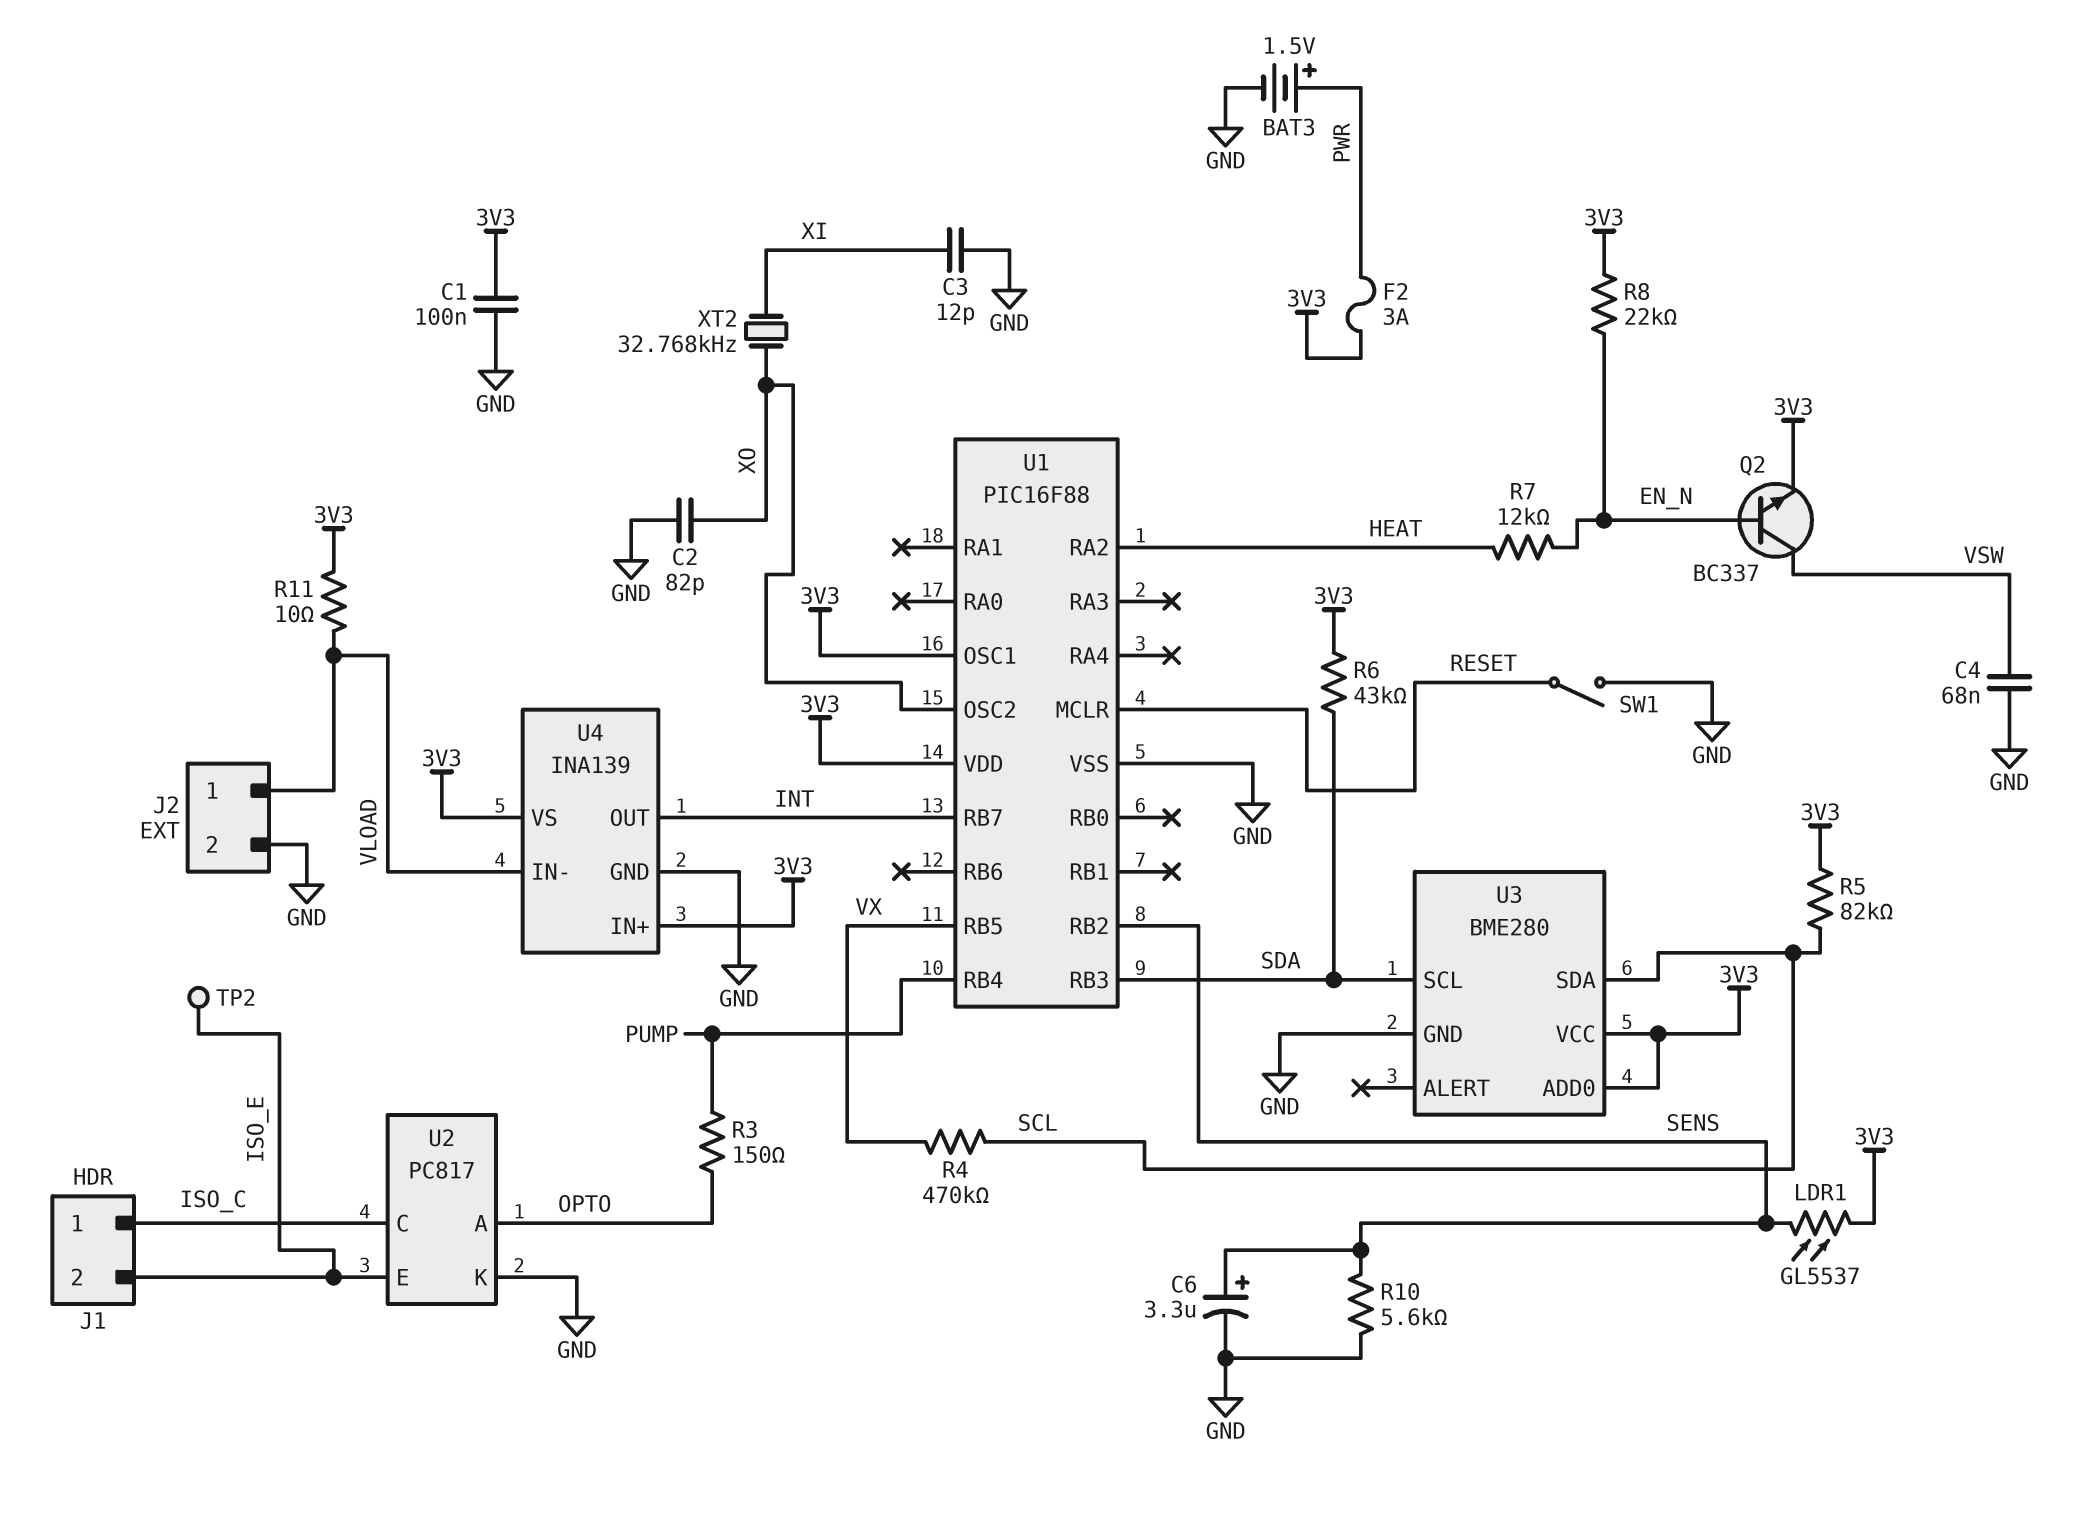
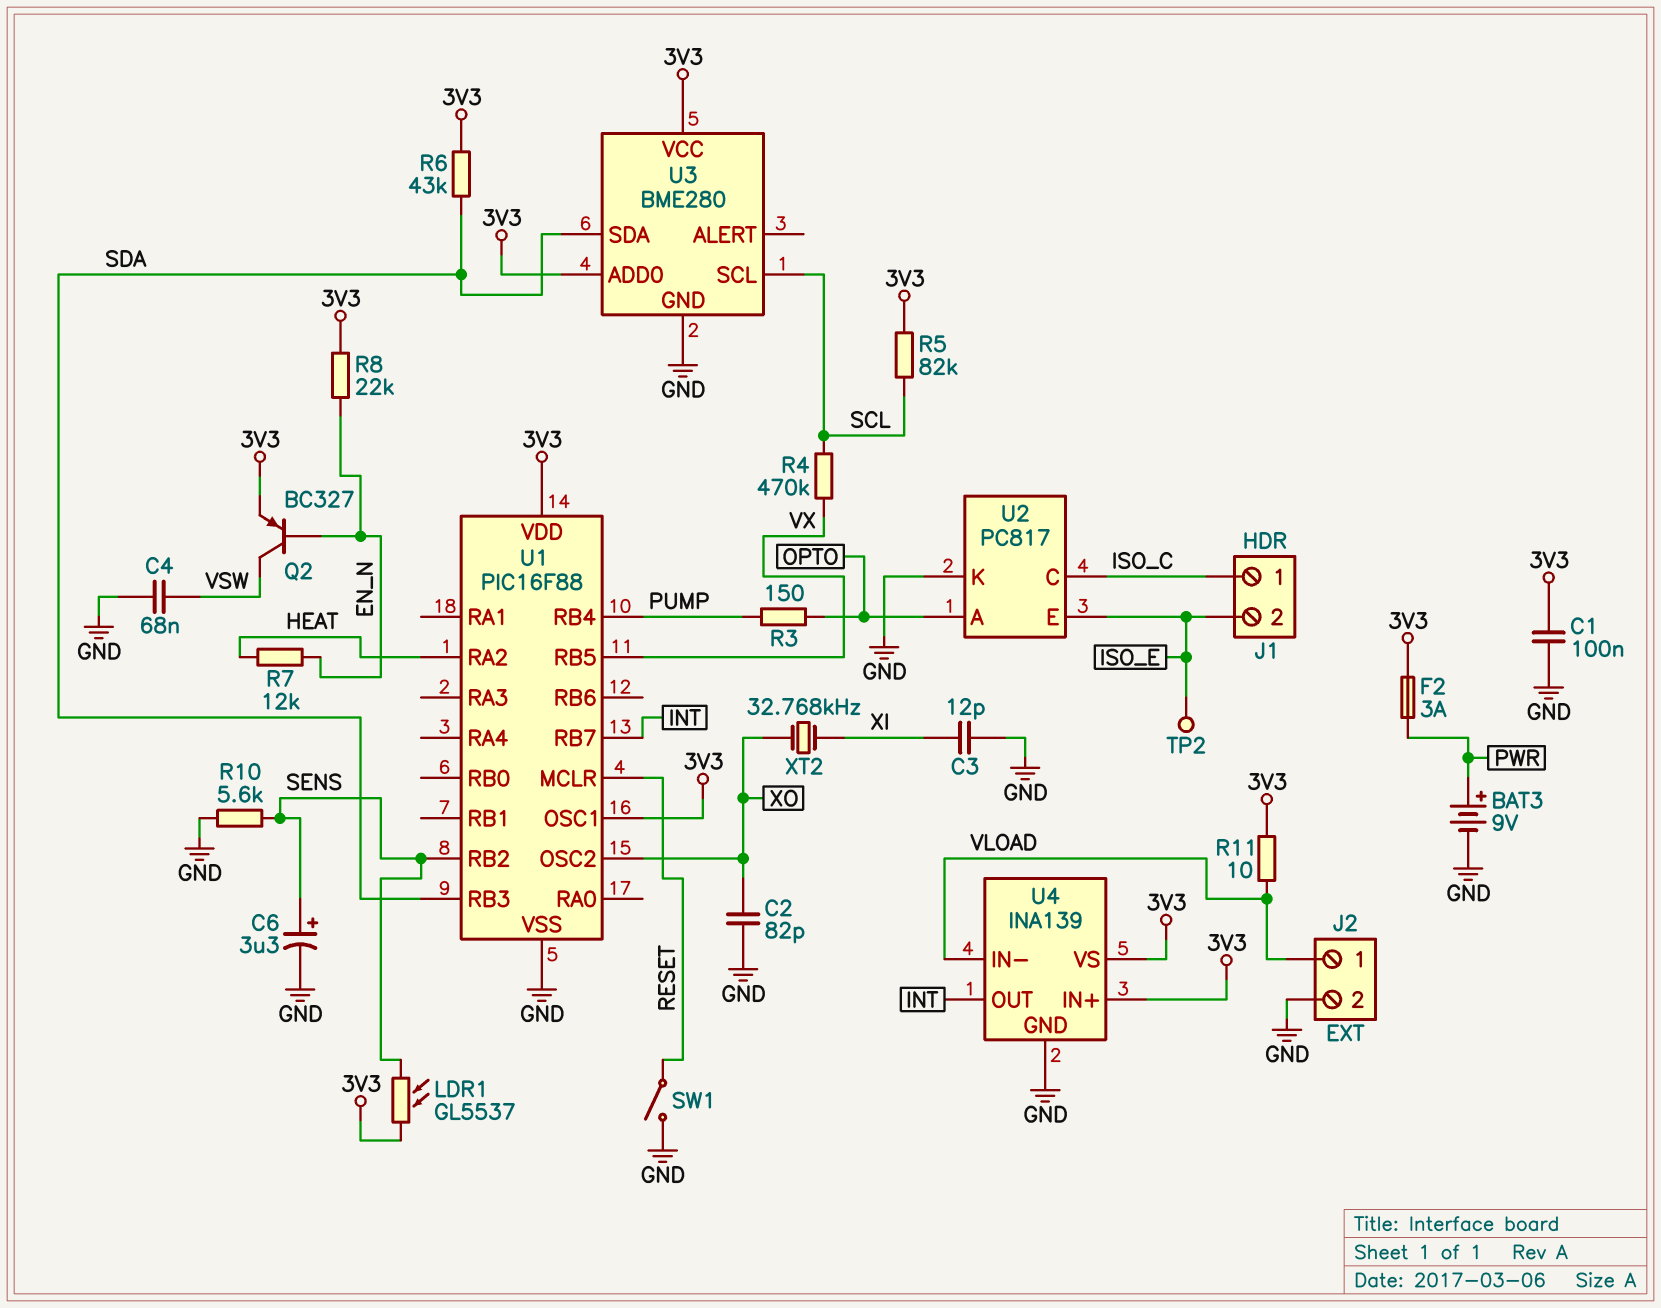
BAT3: 1.5V (plus PWR, minus GND) -> 9V (plus PWR, minus GND)
Q2: NPN BC337 (B EN_N, C VSW, E 3V3) -> PNP BC327 (B EN_N, C VSW, E 3V3)
U3 pin SCL: SDA -> SCL
U3 pin SDA: SCL -> SDA

